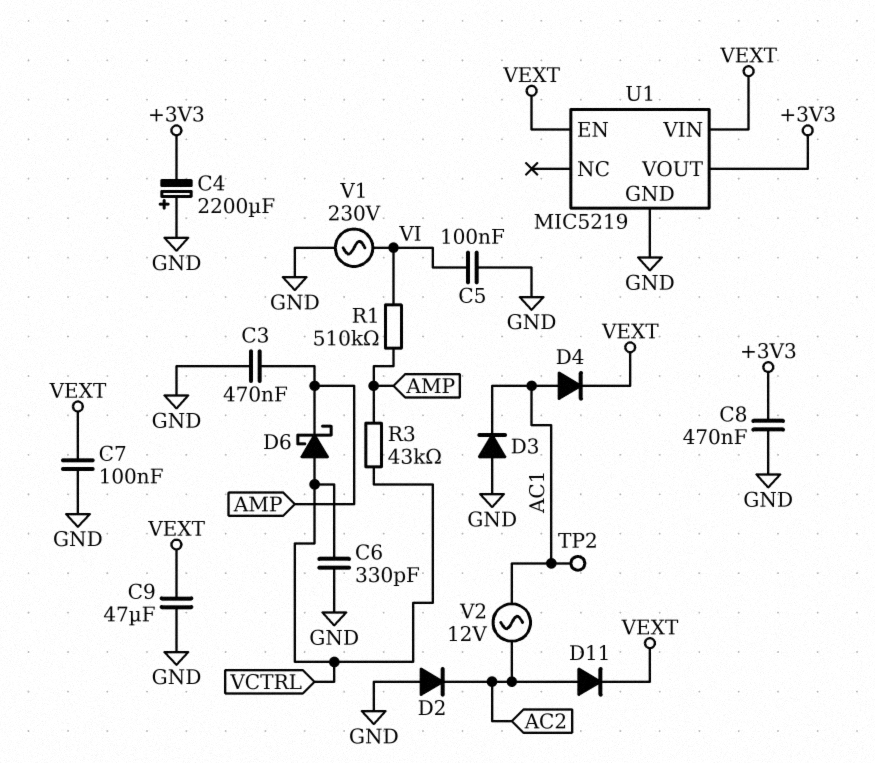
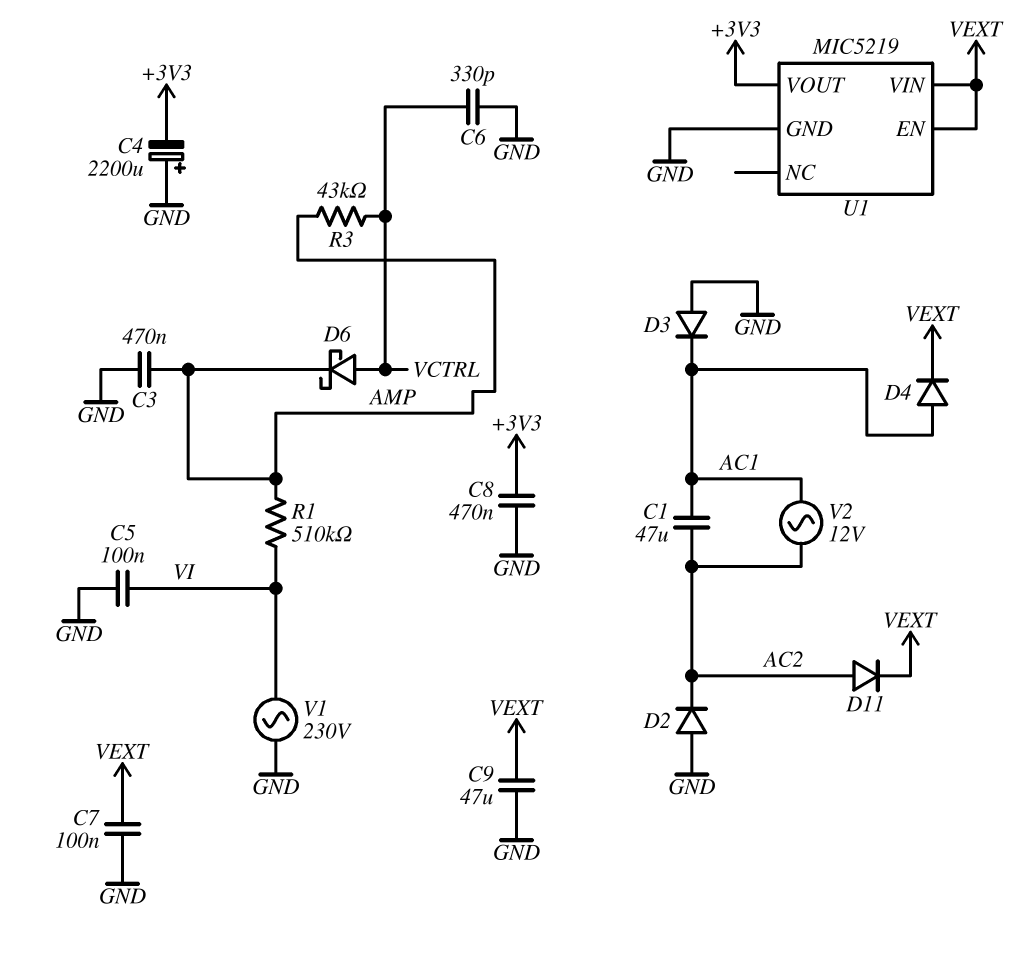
C1: none -> 47uF (AC1, AC2)
TP2: test point (AC1) -> none

